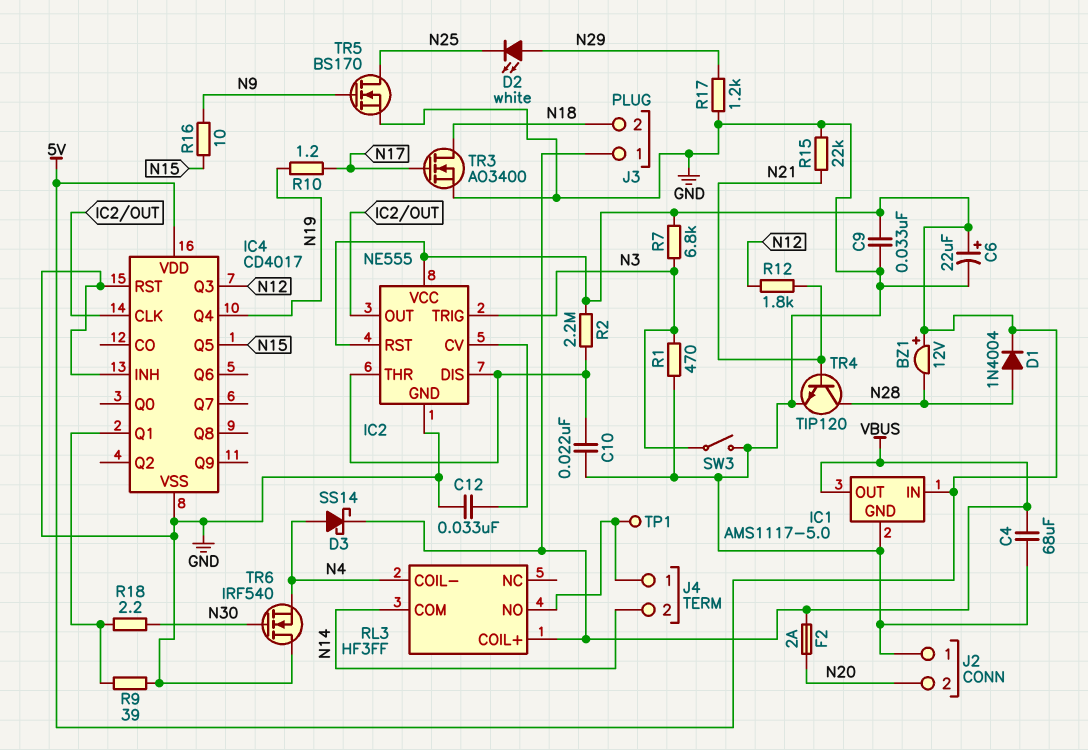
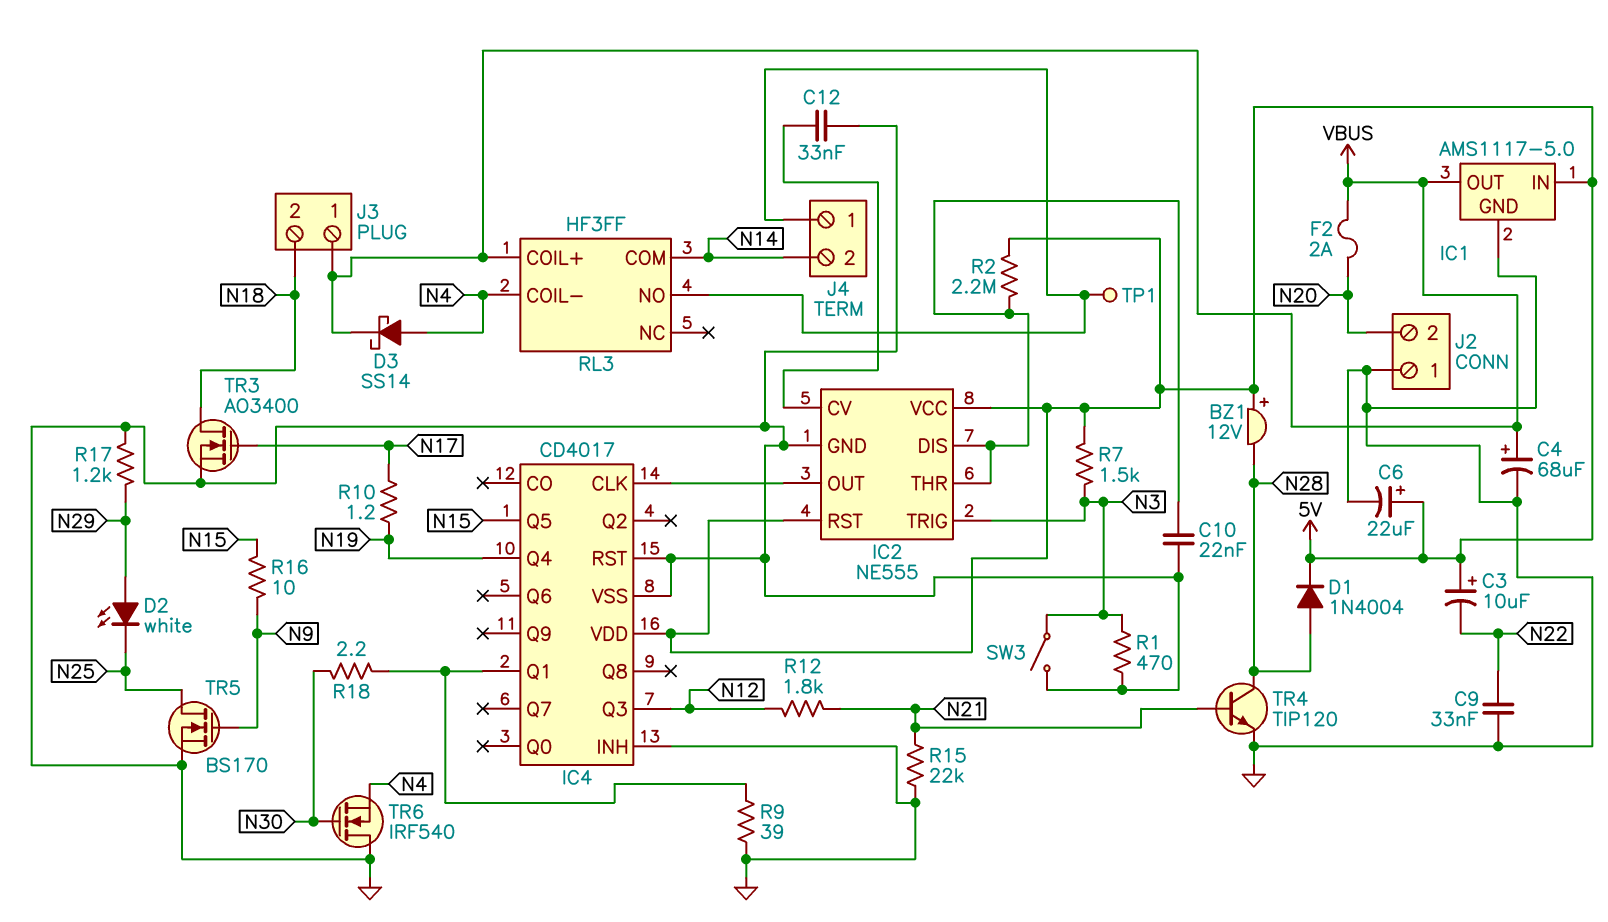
C3: none -> 10uF (plus 5V, minus N22)
C4: 68uF (GND, VBUS) -> 68uF (plus VBUS, minus GND)
C9: 33nF (5V, GND) -> 33nF (GND, N22)
R7: 6.8k (5V, N3) -> 1.5k (5V, N3)

